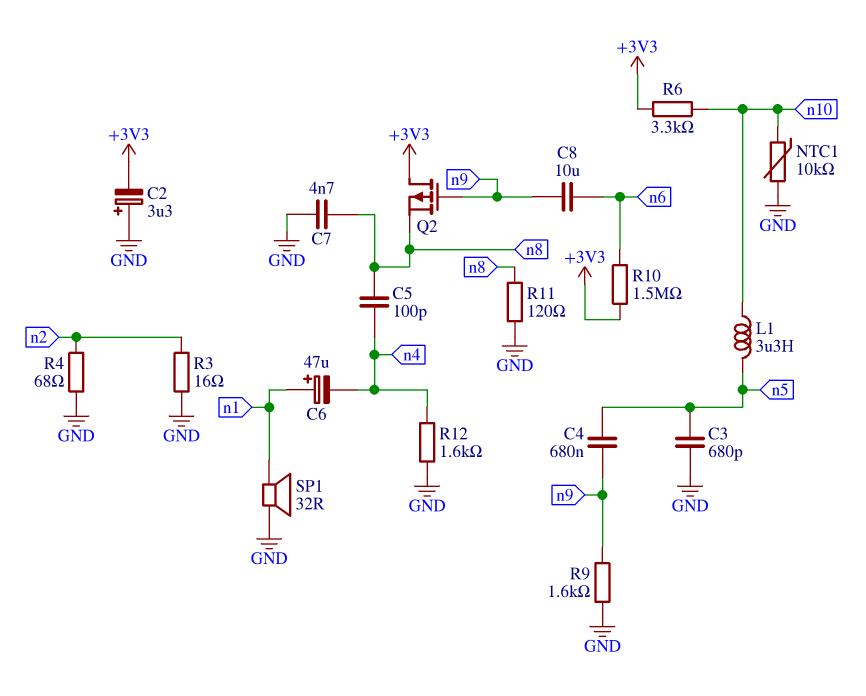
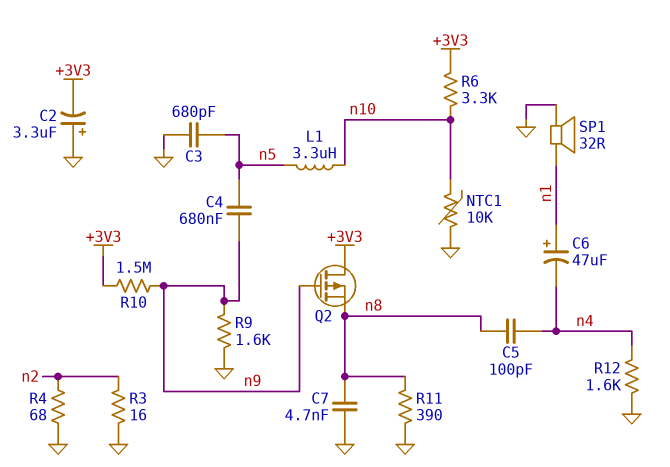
C8: 10uF (n6, n9) -> none
R10: 1.5M (+3V3, n6) -> 1.5M (+3V3, n9)
R11: 120 (GND, n8) -> 390 (GND, n8)

